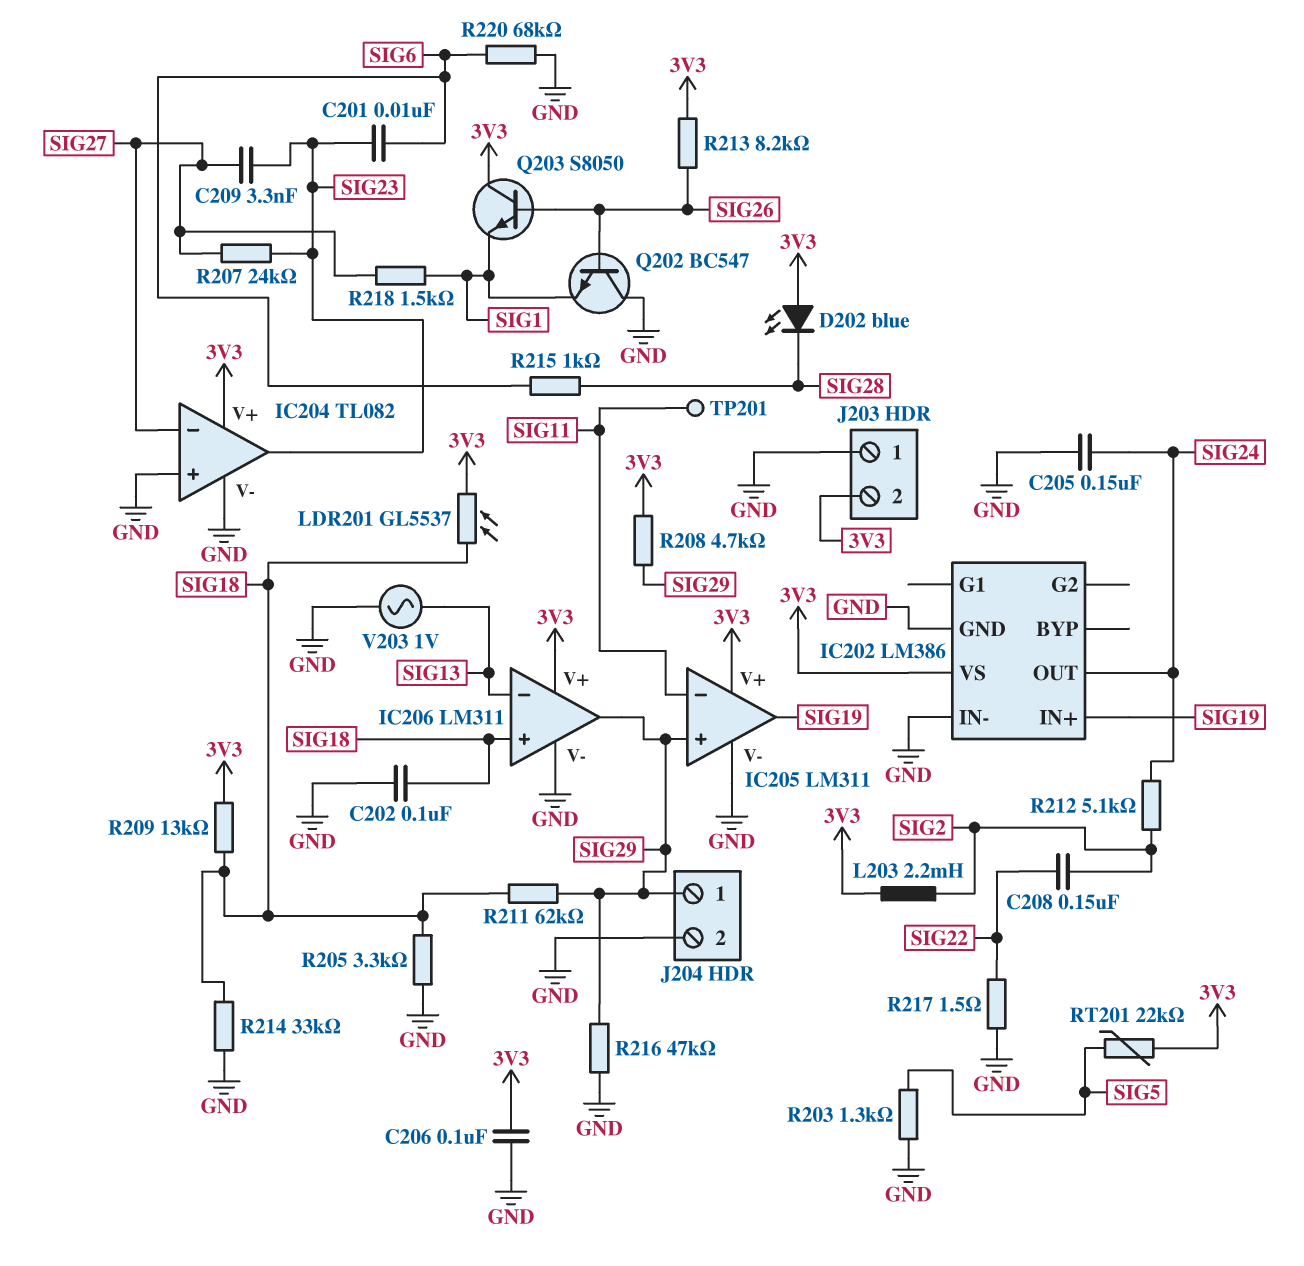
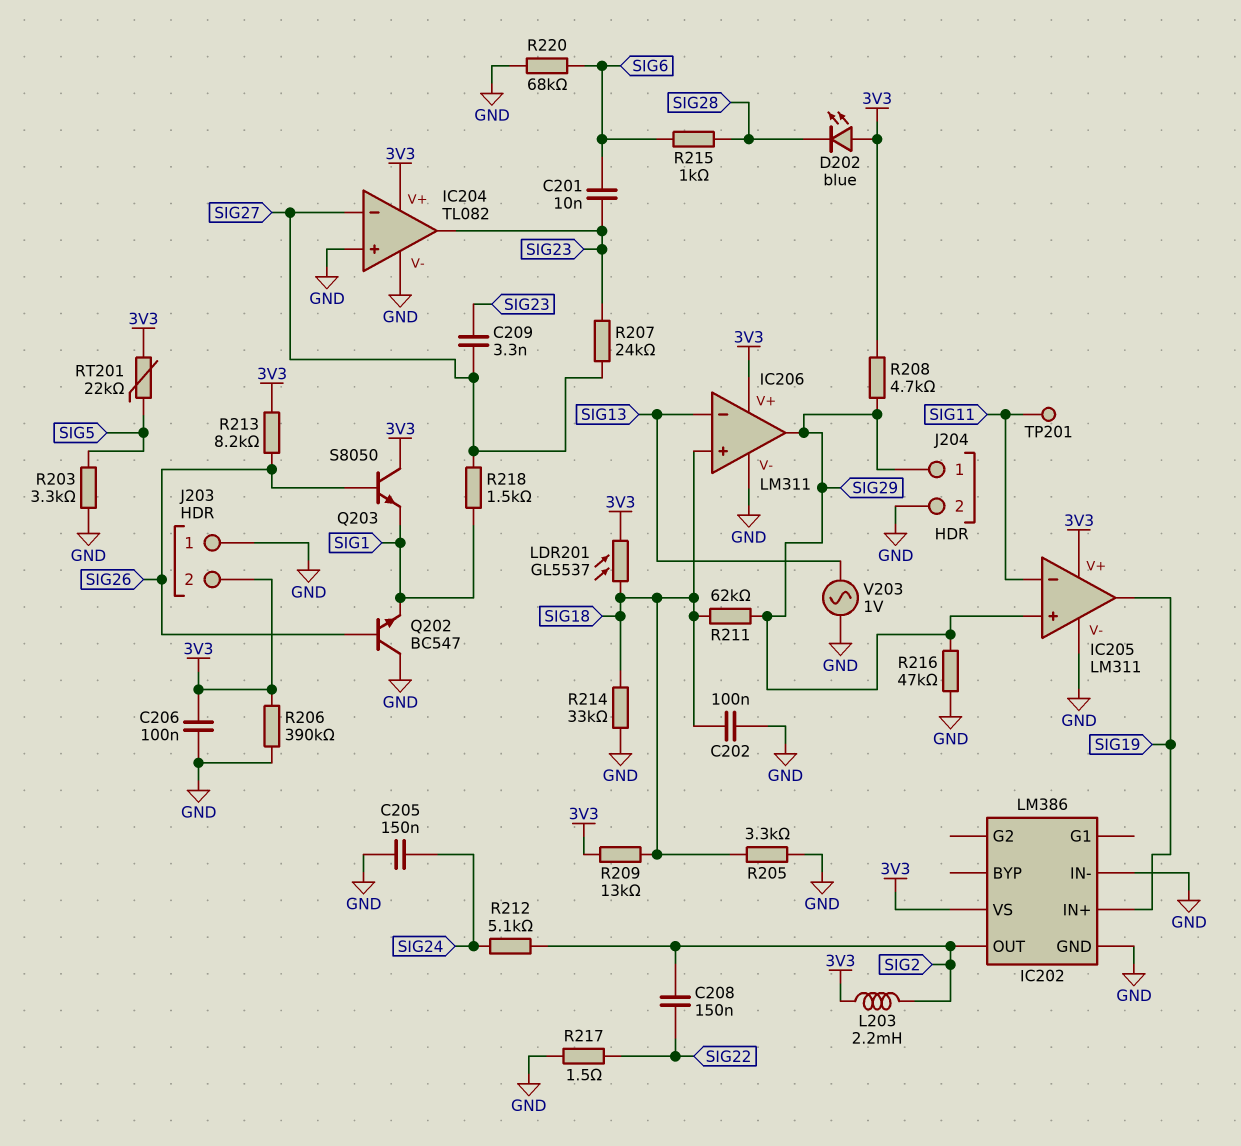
IC202 pin OUT: SIG24 -> SIG2
R203: 1.3k (GND, SIG5) -> 3.3k (GND, SIG5)
R206: none -> 390k (3V3, GND)

